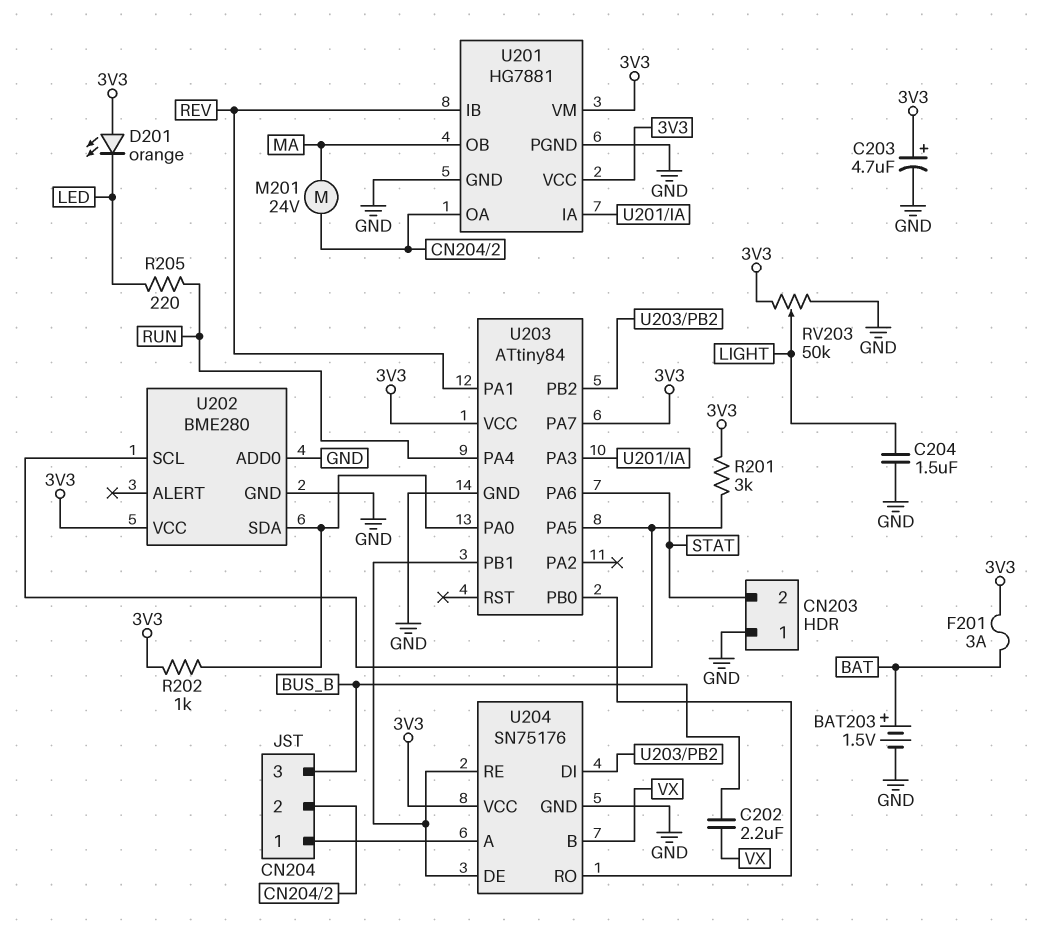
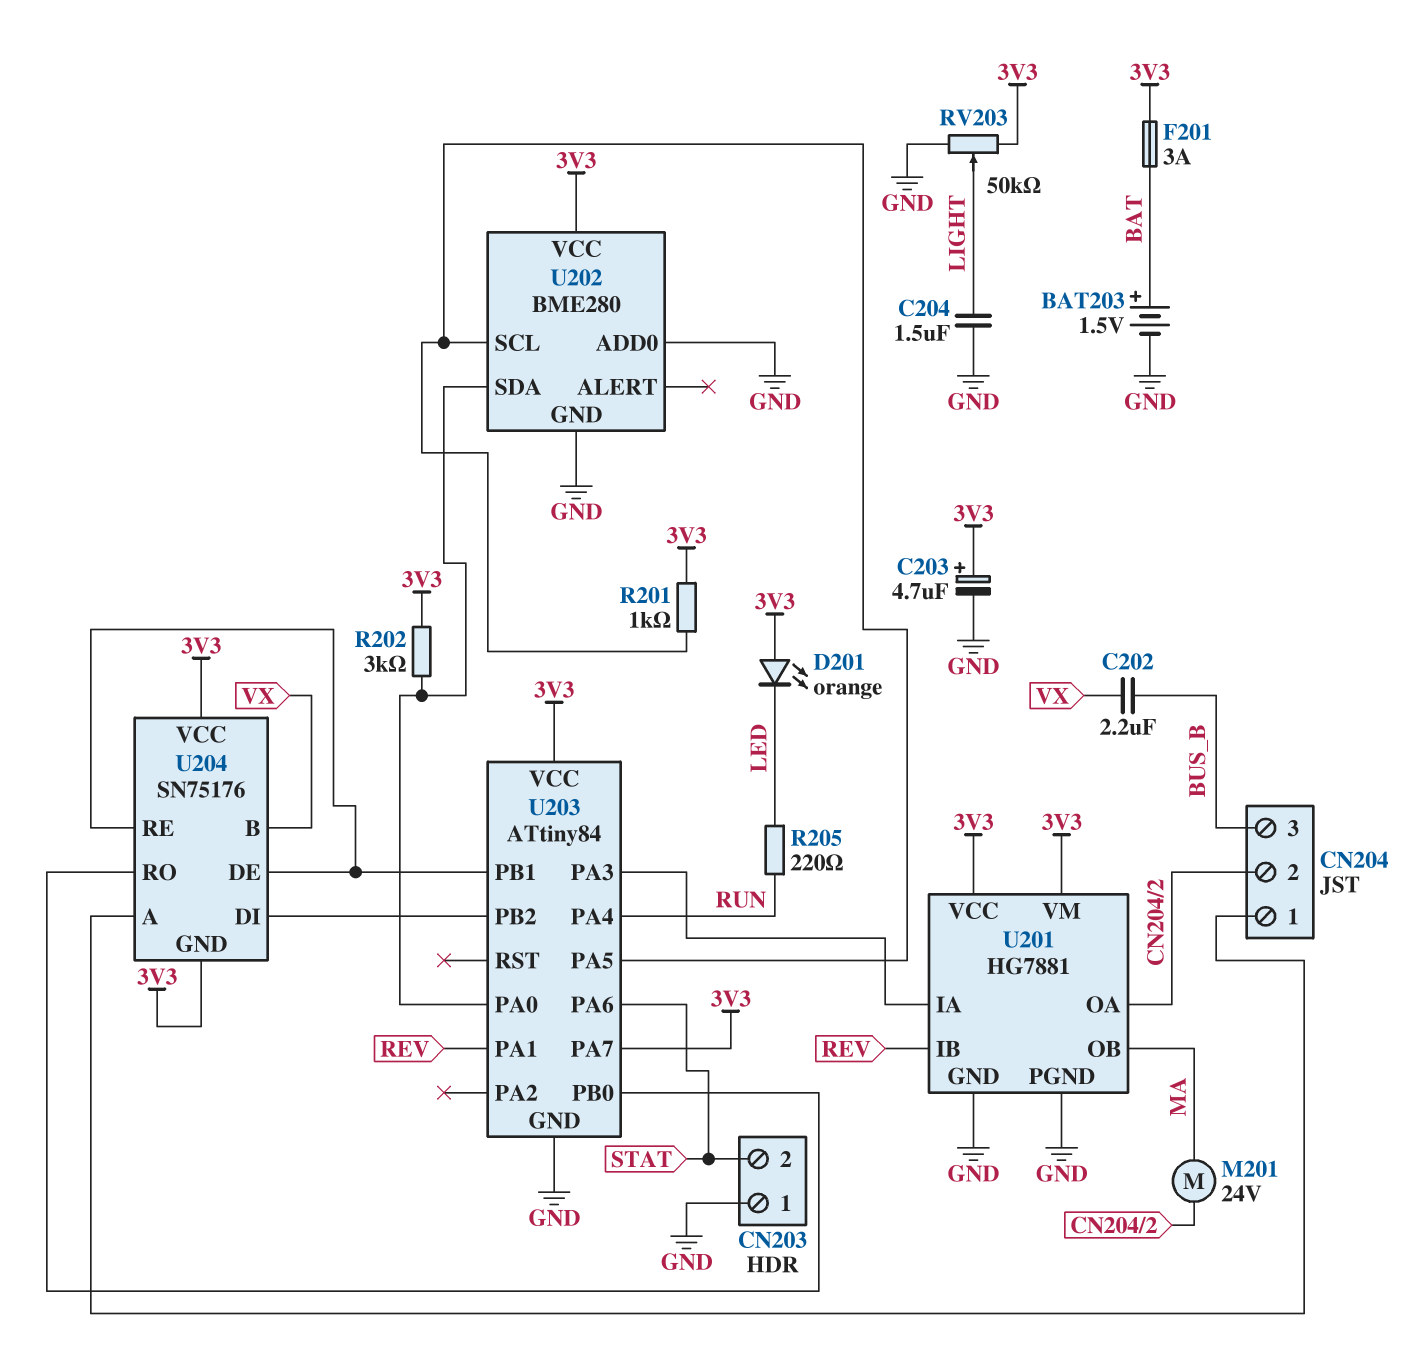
R201: 3k (3V3, U202/SCL) -> 1k (3V3, U202/SCL)
R202: 1k (3V3, U202/SDA) -> 3k (3V3, U202/SDA)
U204 pin GND: GND -> 3V3

